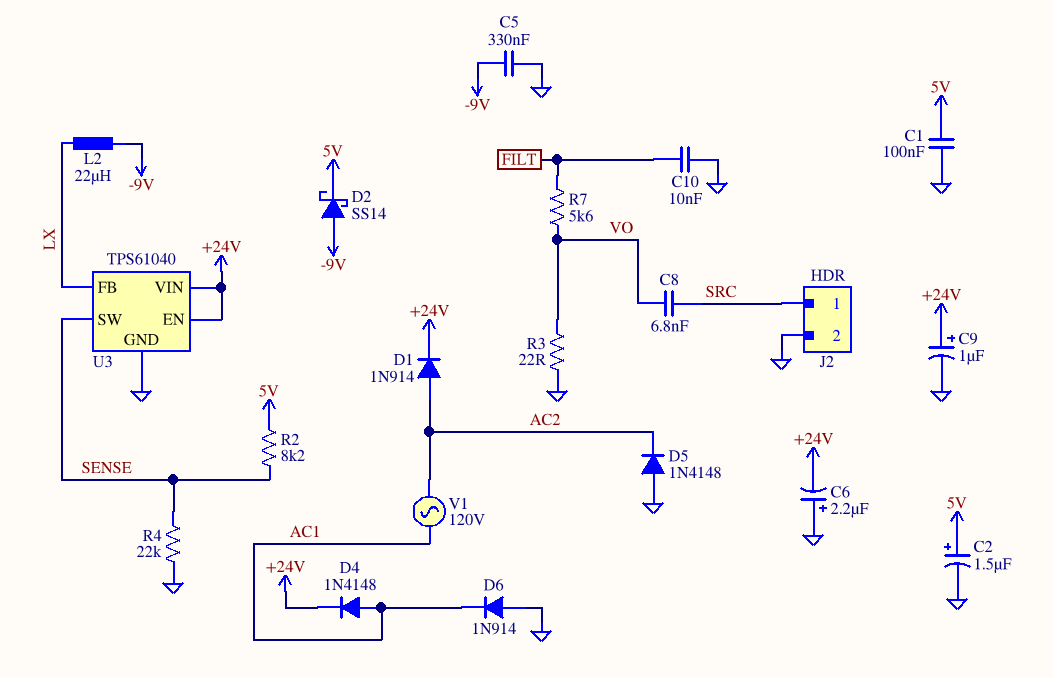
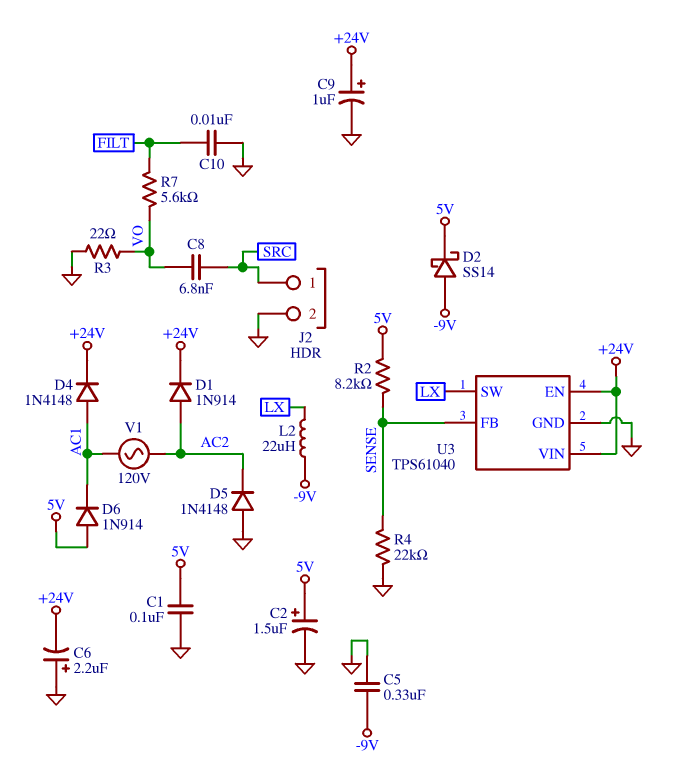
D6: diode 1N914 (A GND, K AC1) -> diode 1N914 (A 5V, K AC1)
U3 pin FB: LX -> SENSE
U3 pin SW: SENSE -> LX

